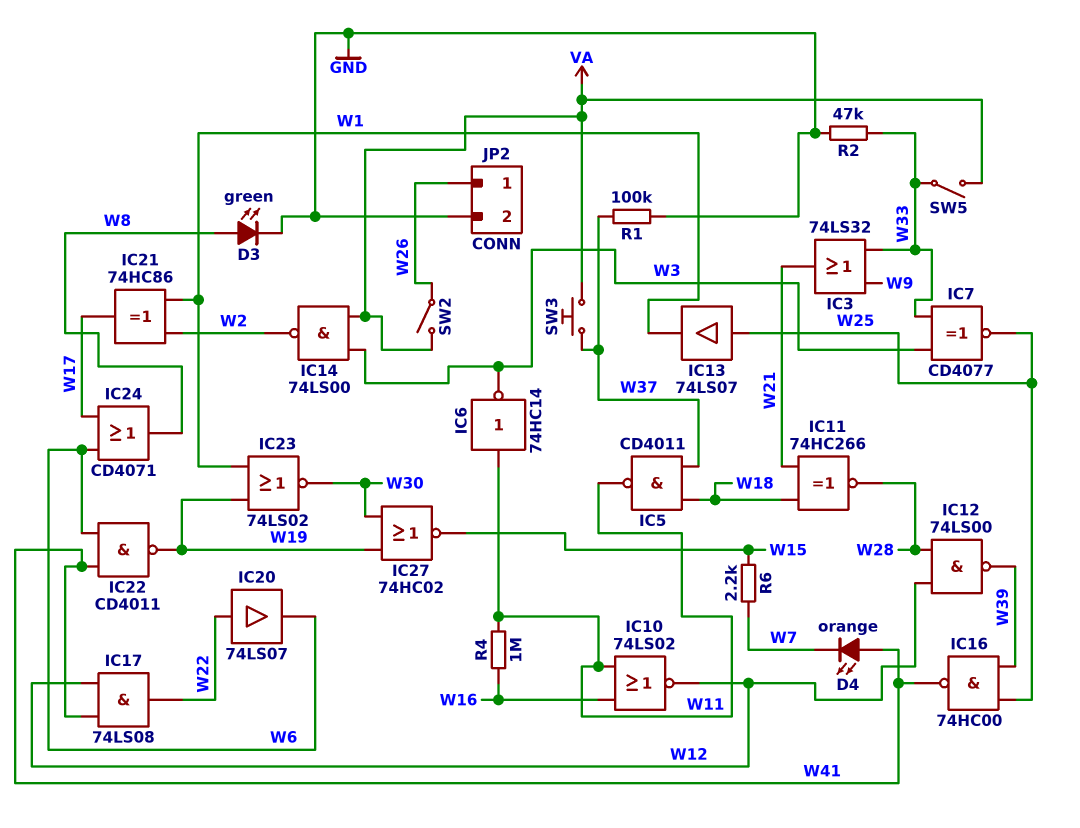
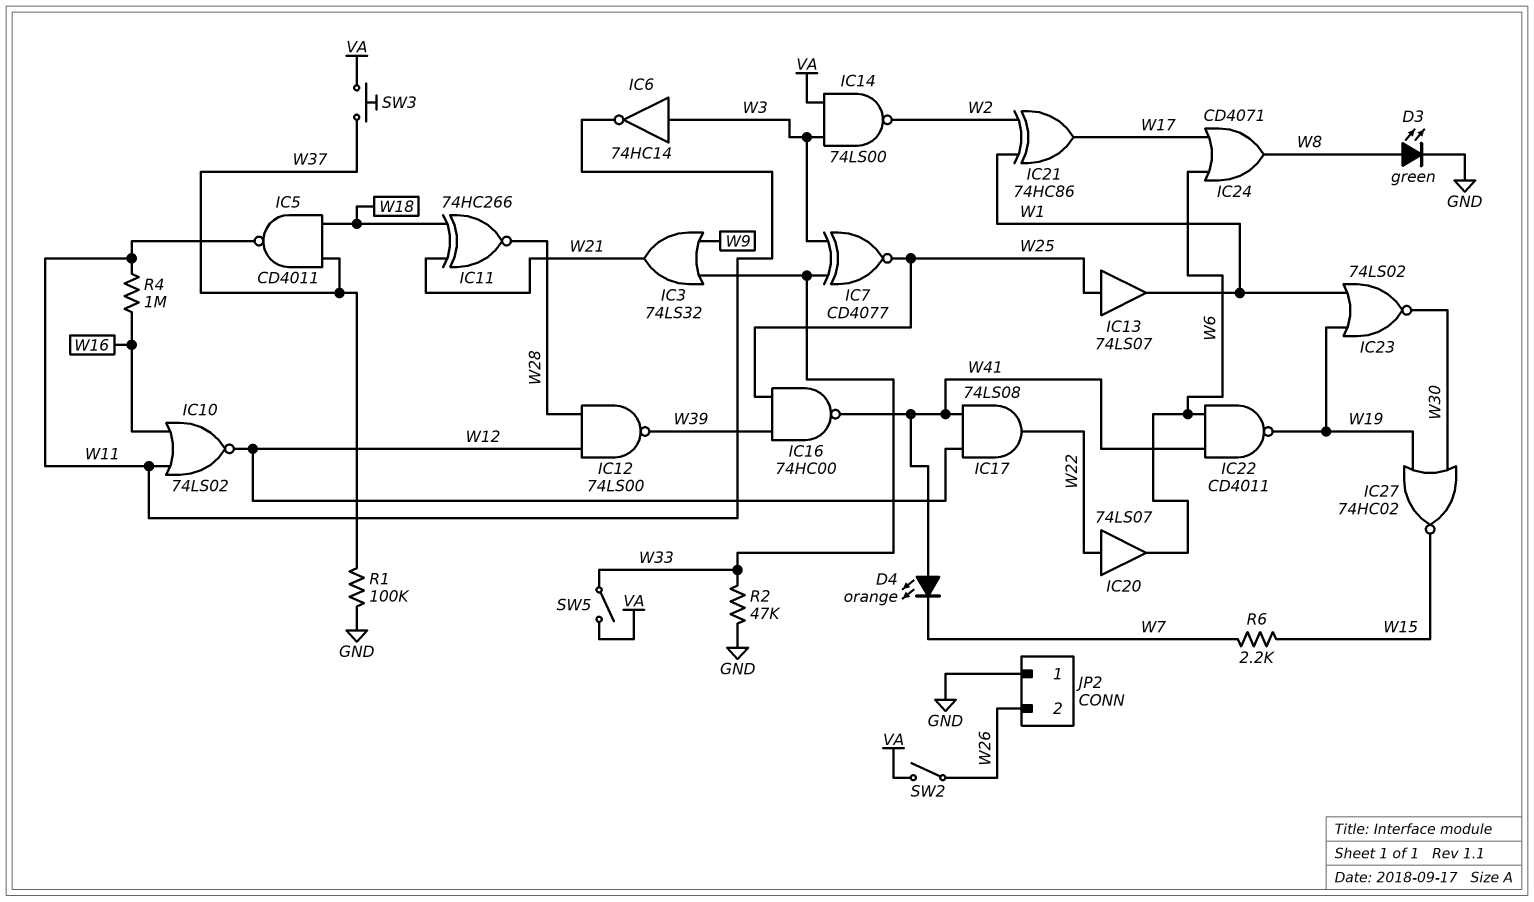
IC6: NOT 74HC14 (in W11, out W3) -> NOT 74HC14 (in W3, out W11)
JP2 pin 1: W26 -> GND
JP2 pin 2: GND -> W26

